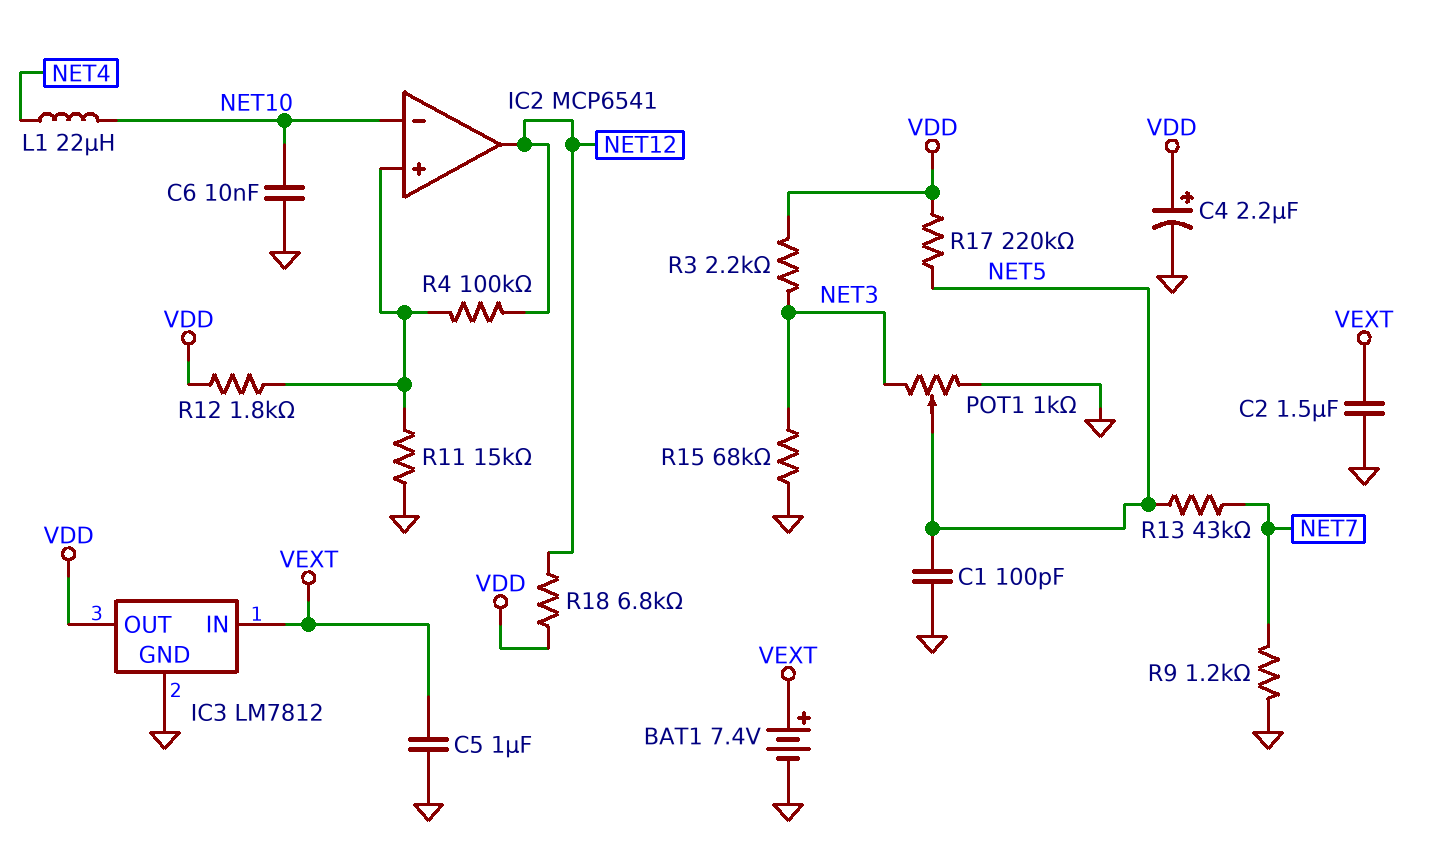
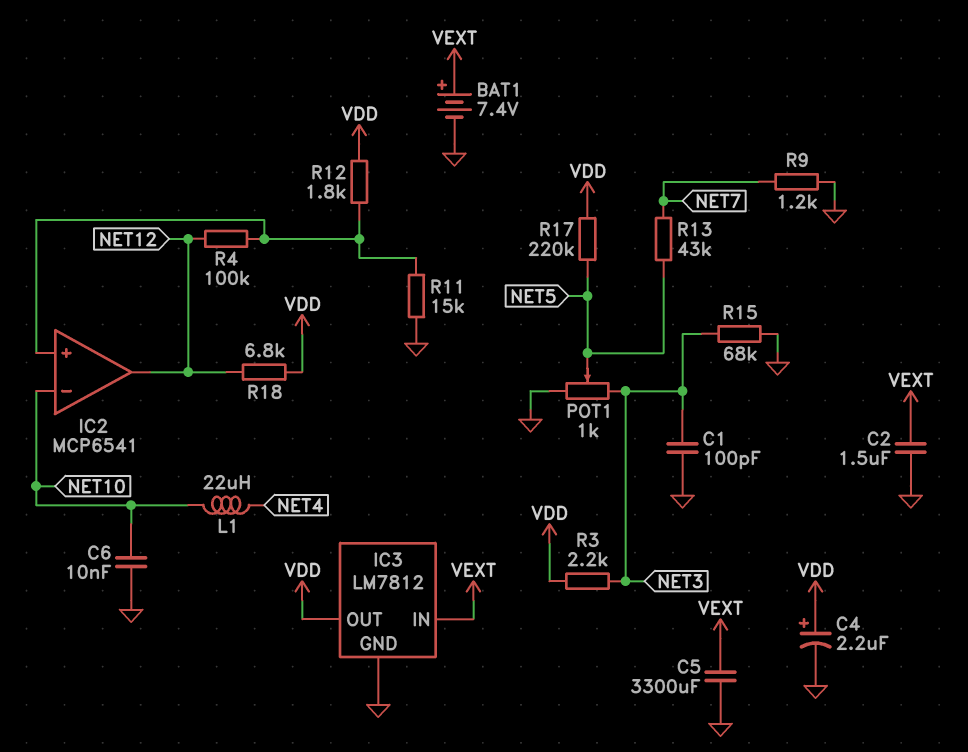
C1: 100pF (GND, NET5) -> 100pF (GND, NET3)
C5: 1uF (GND, VEXT) -> 3300uF (GND, VEXT)

